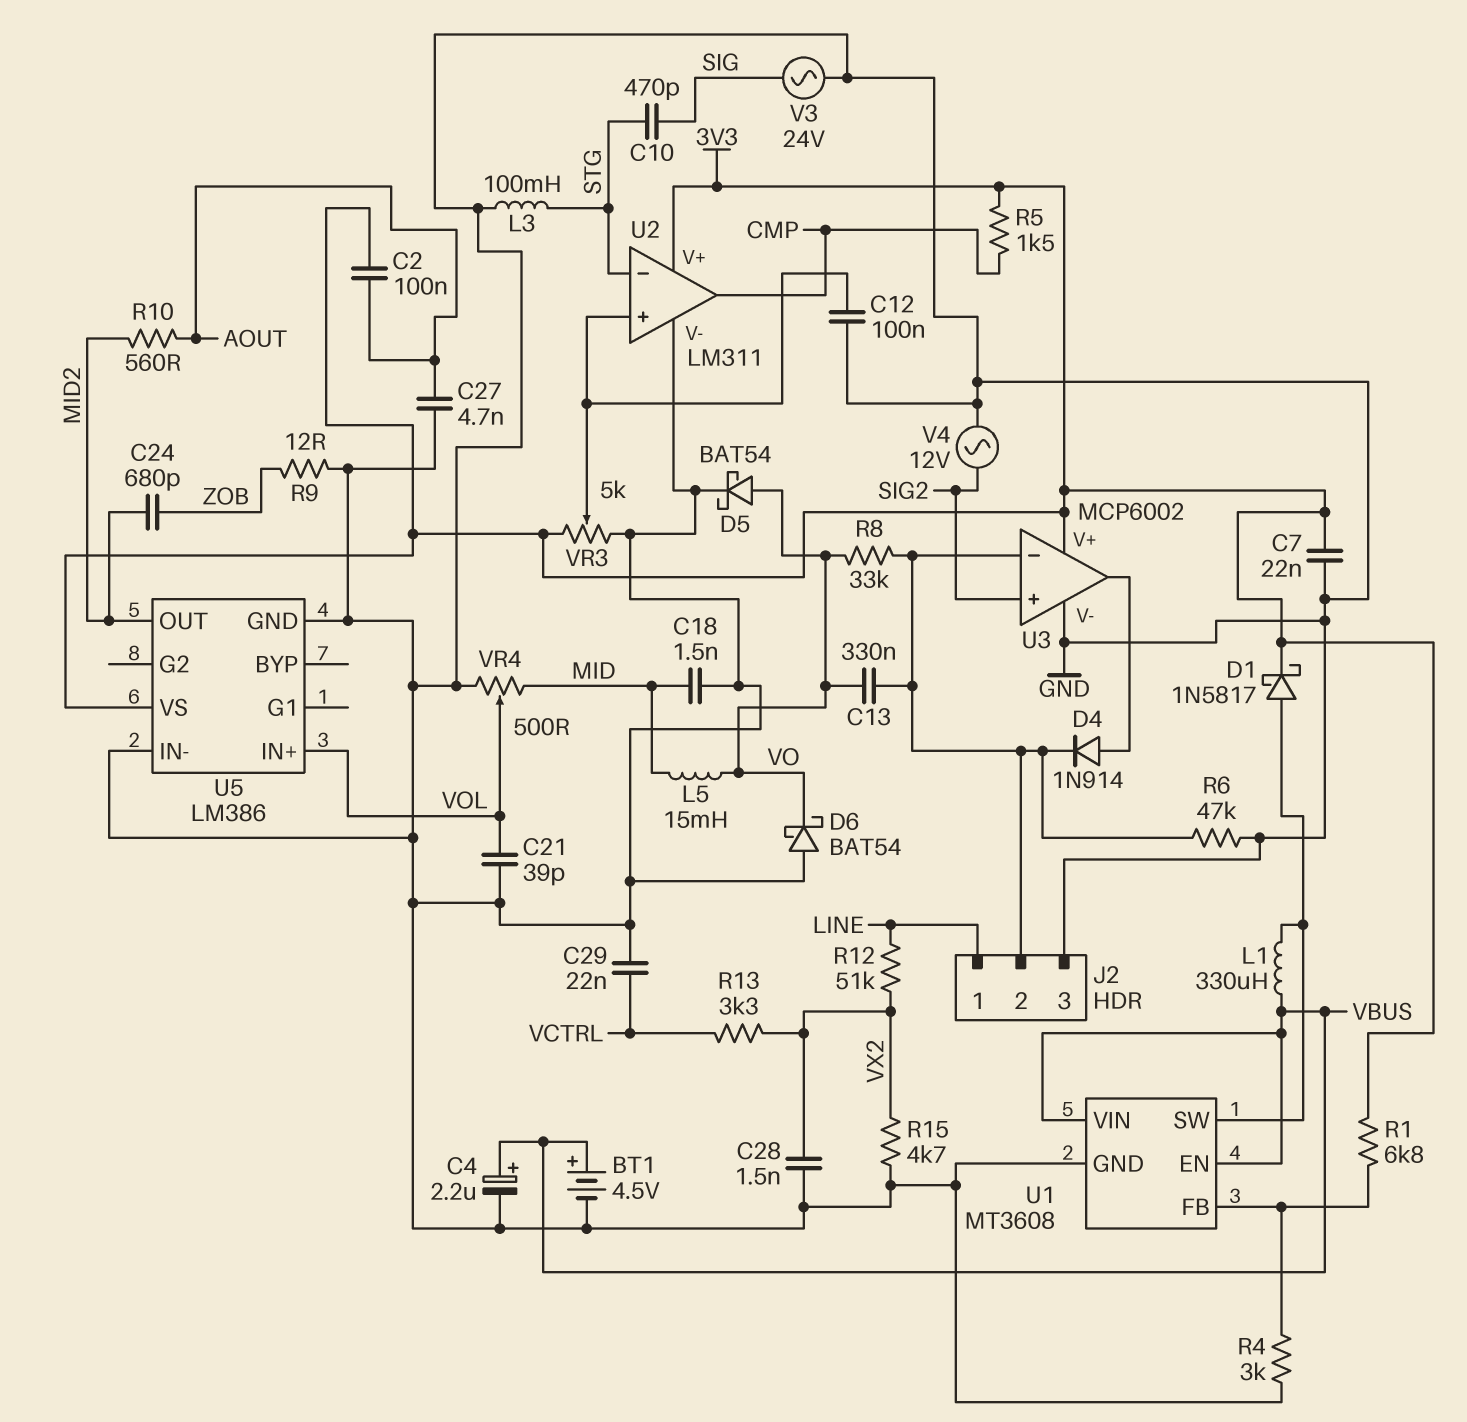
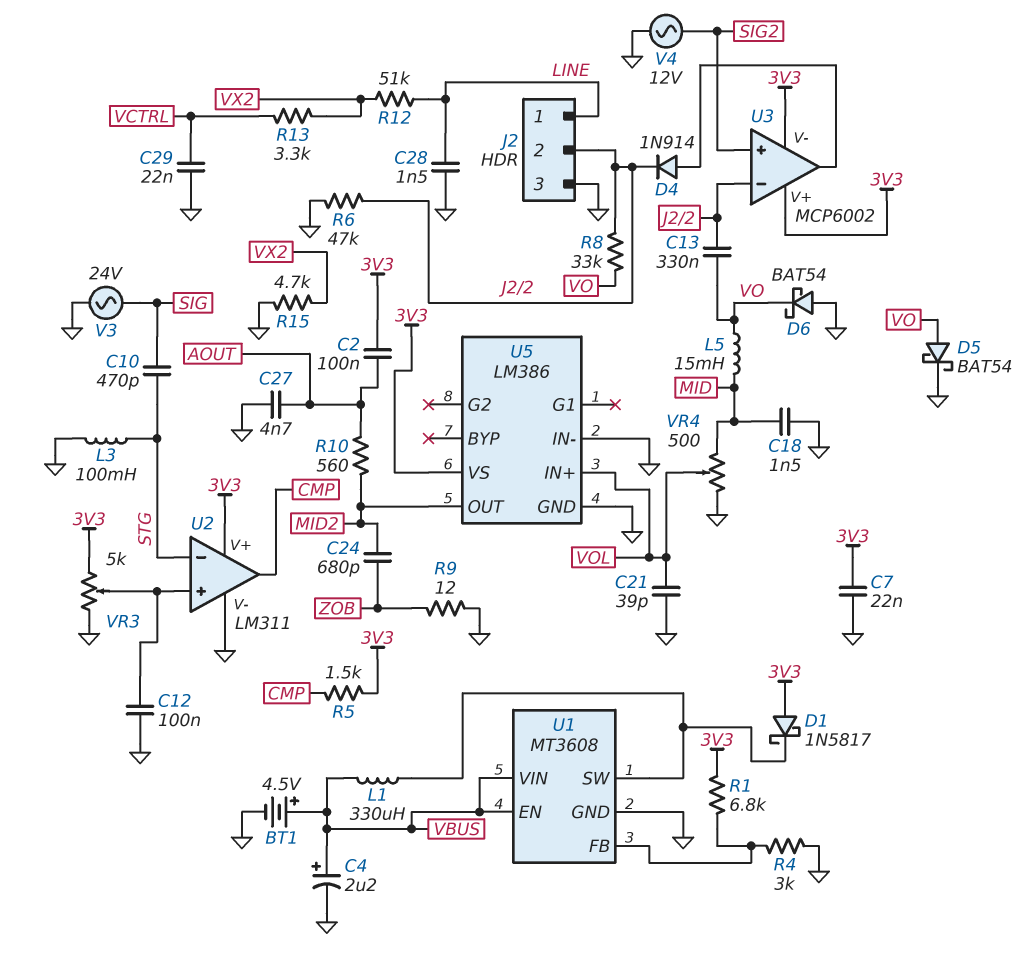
C28: 1.5nF (GND, VX2) -> 1.5nF (GND, LINE)
D1: schottky 1N5817 (A U1/SW, K 3V3) -> schottky 1N5817 (A 3V3, K U1/SW)
U3 pin V-: GND -> 3V3

